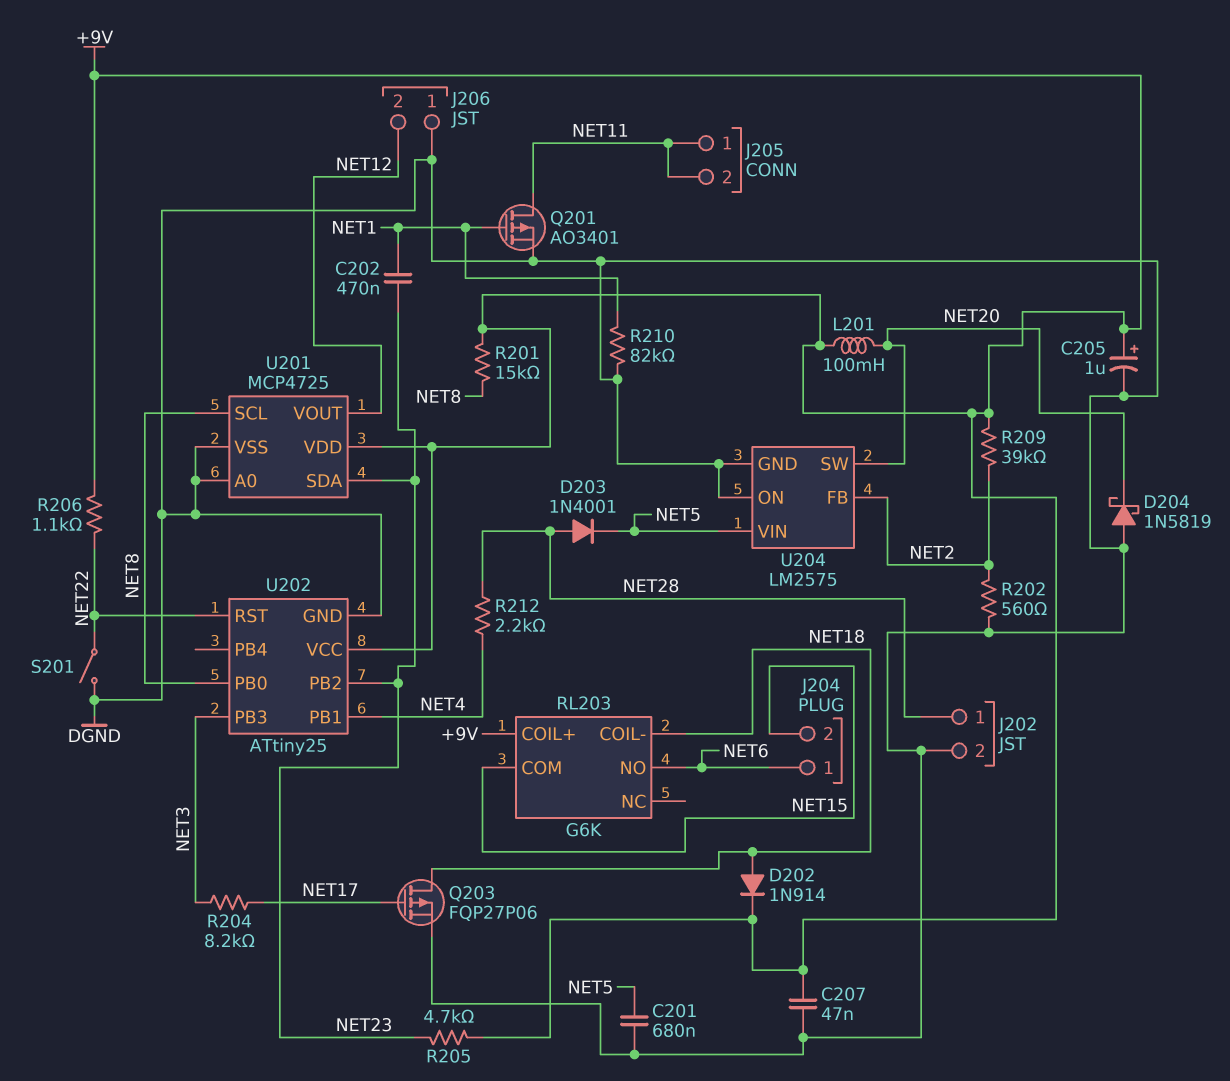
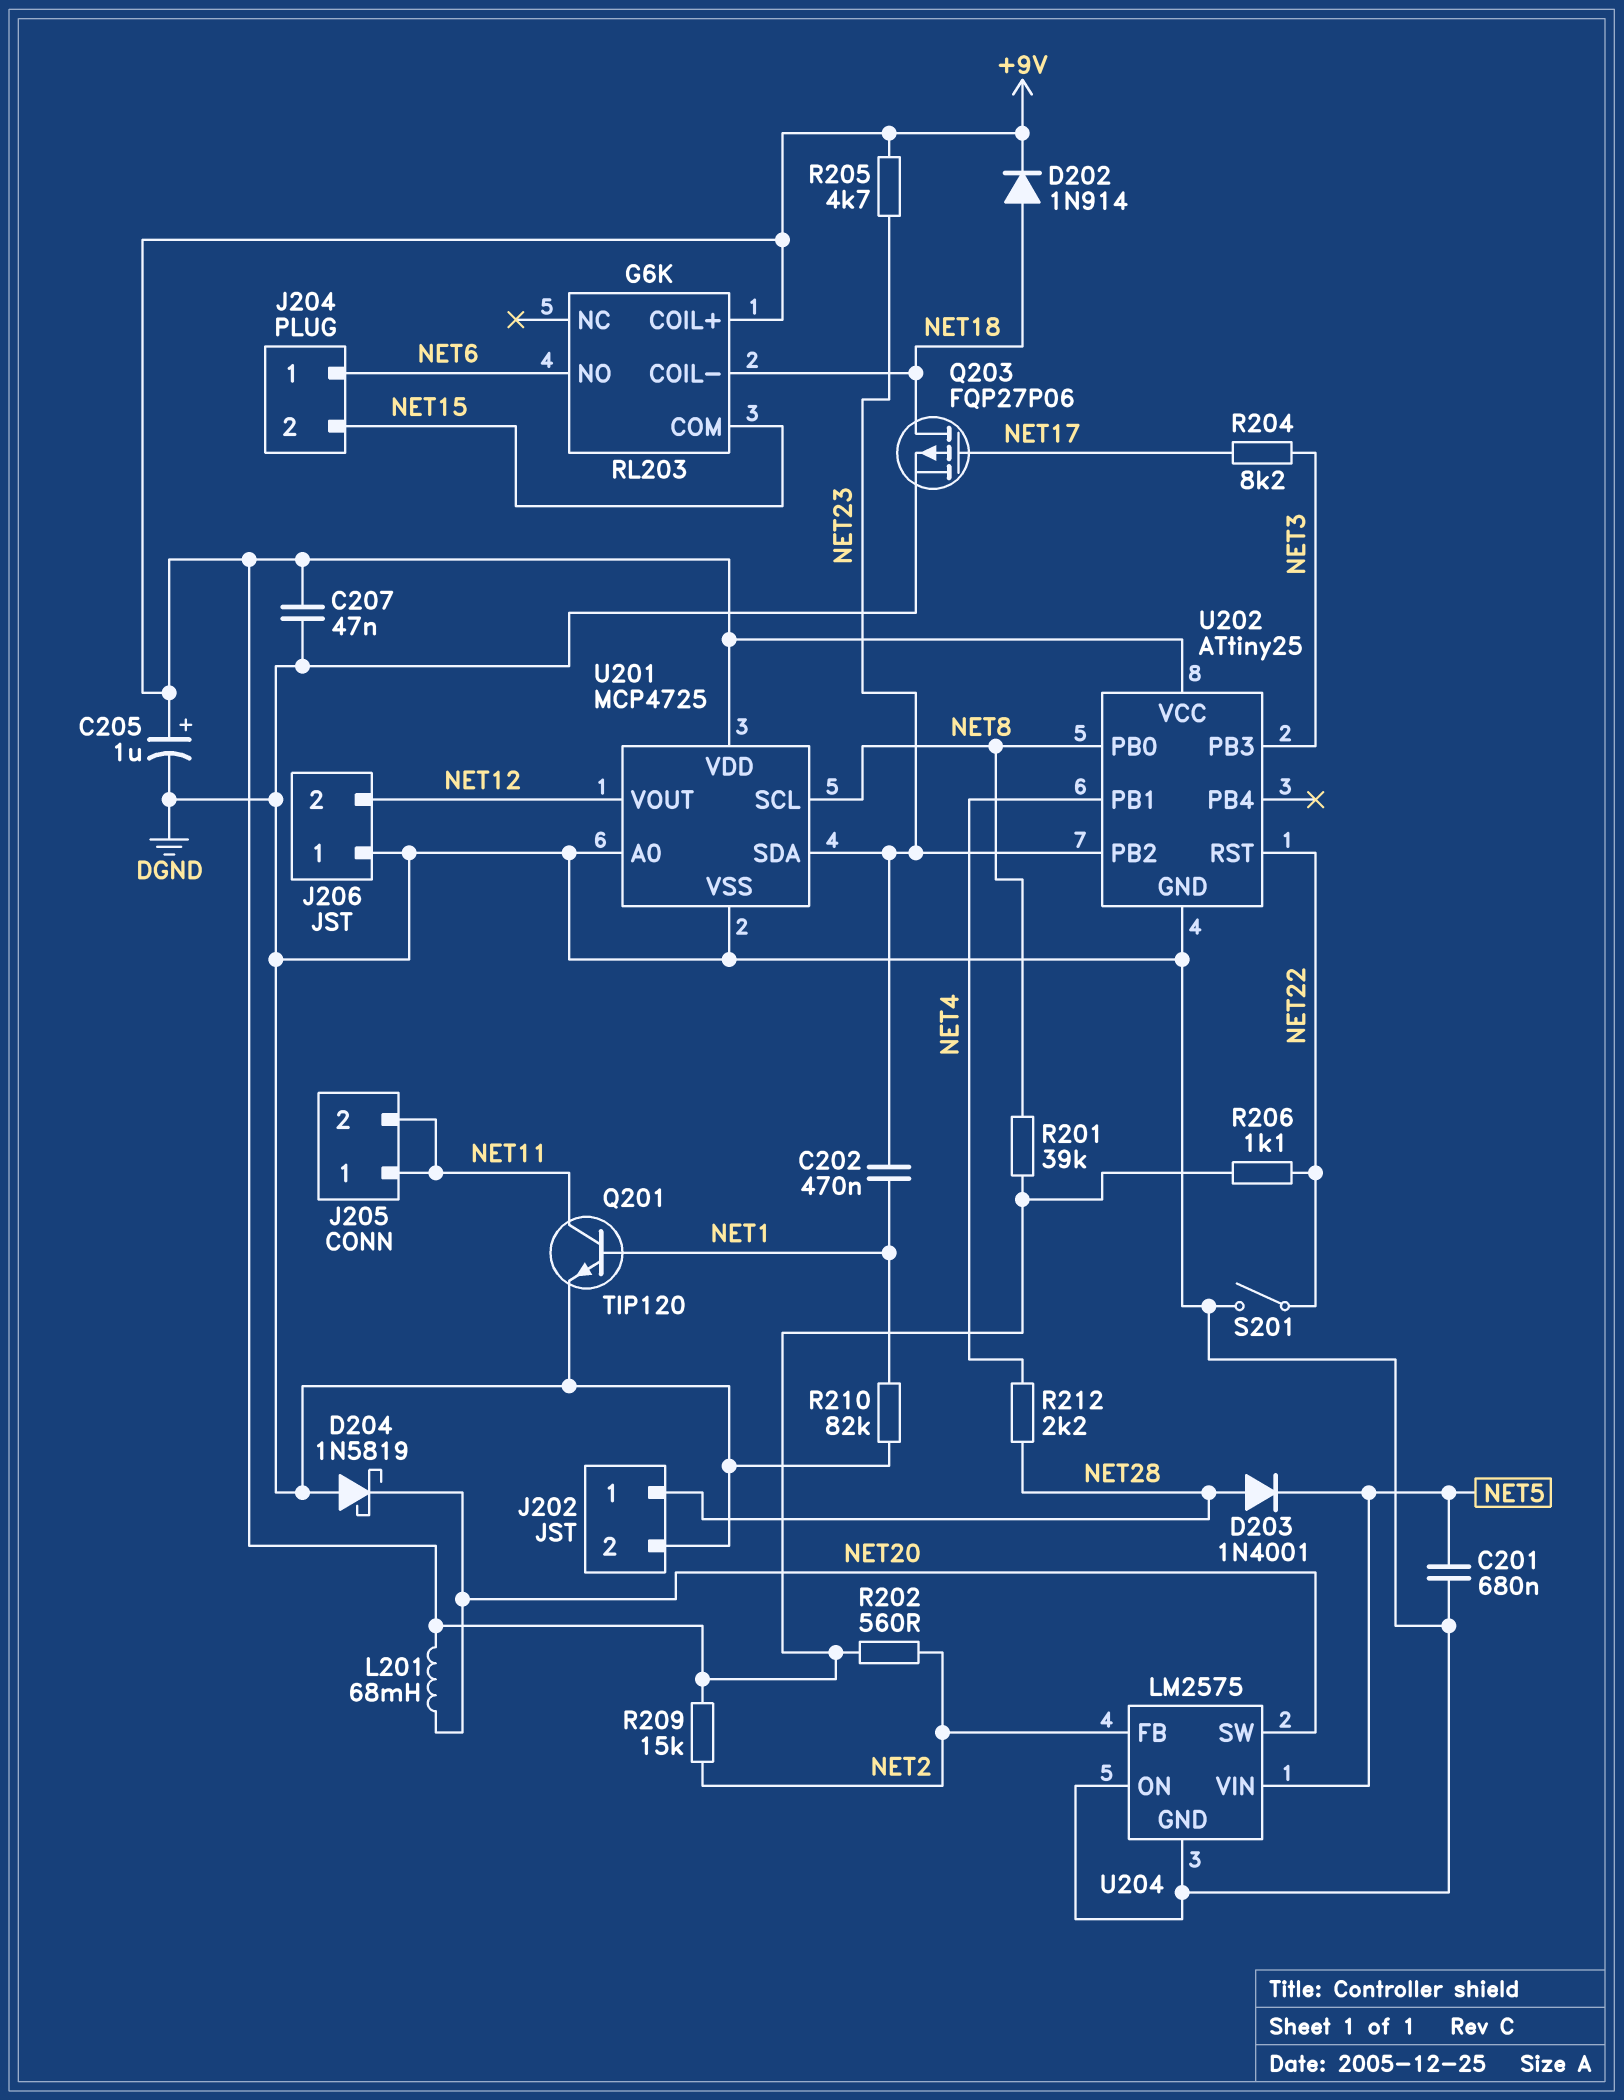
L201: 100mH (+9V, NET20) -> 68mH (+9V, NET20)
Q201: PMOS AO3401 (G NET1, D NET11, S DGND) -> NPN TIP120 (B NET1, C NET11, E DGND)
R201: 15k (+9V, NET8) -> 39k (+9V, NET8)
R202: 560 (DGND, NET2) -> 560 (+9V, NET2)
R209: 39k (+9V, NET2) -> 15k (+9V, NET2)

